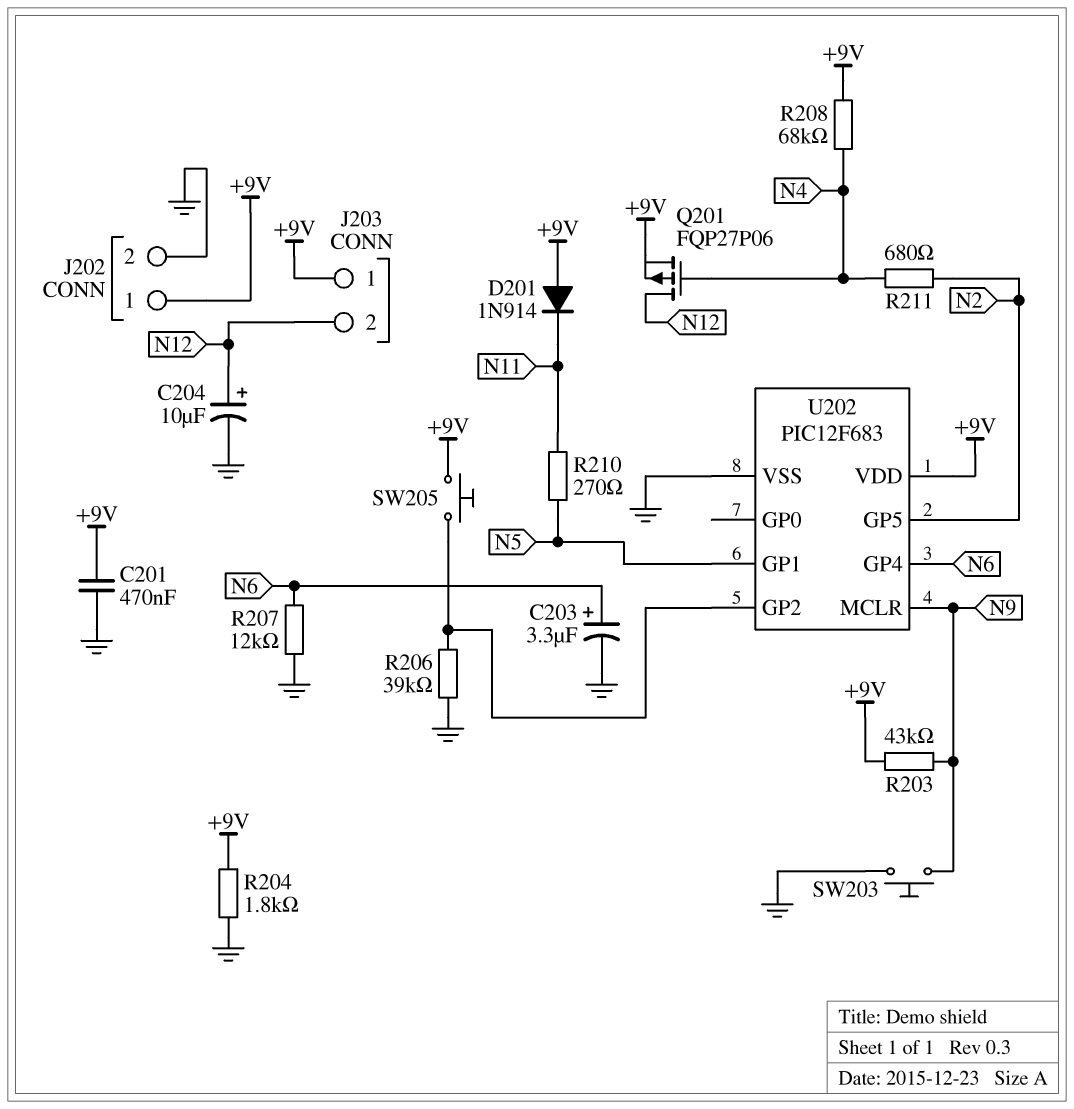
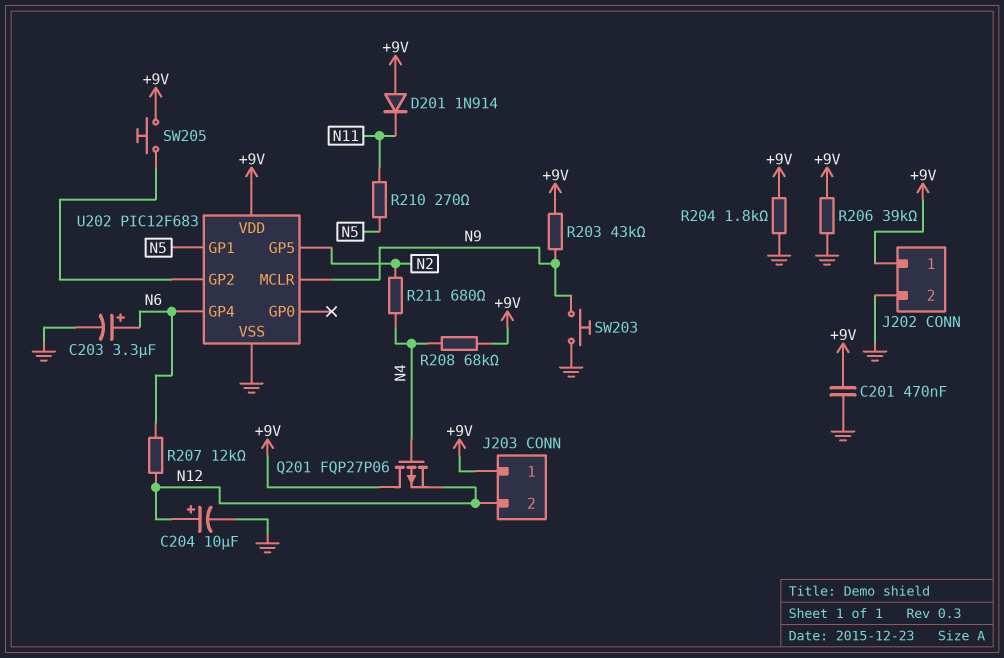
Q201: PMOS FQP27P06 (G N4, D N12, S +9V) -> PMOS FQP27P06 (G N4, D +9V, S N12)
R206: 39k (GND, U202/GP2) -> 39k (+9V, GND)
R207: 12k (GND, N6) -> 12k (N6, N12)

